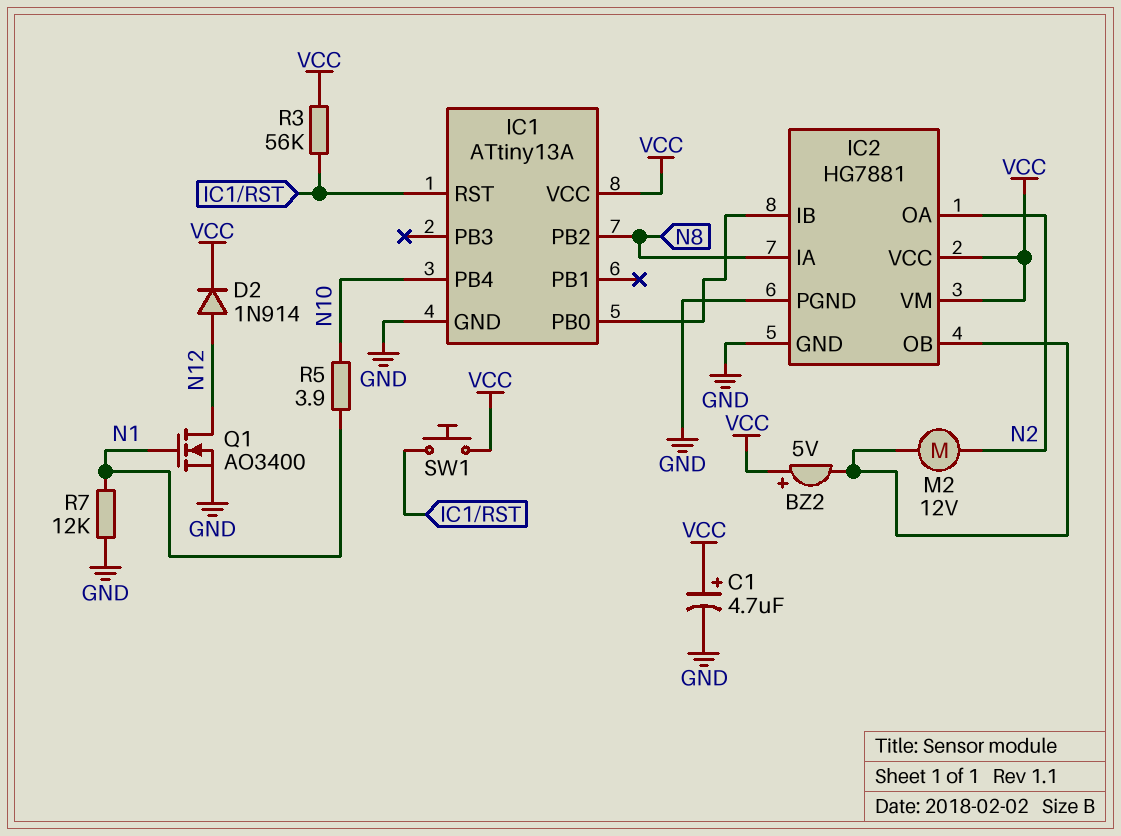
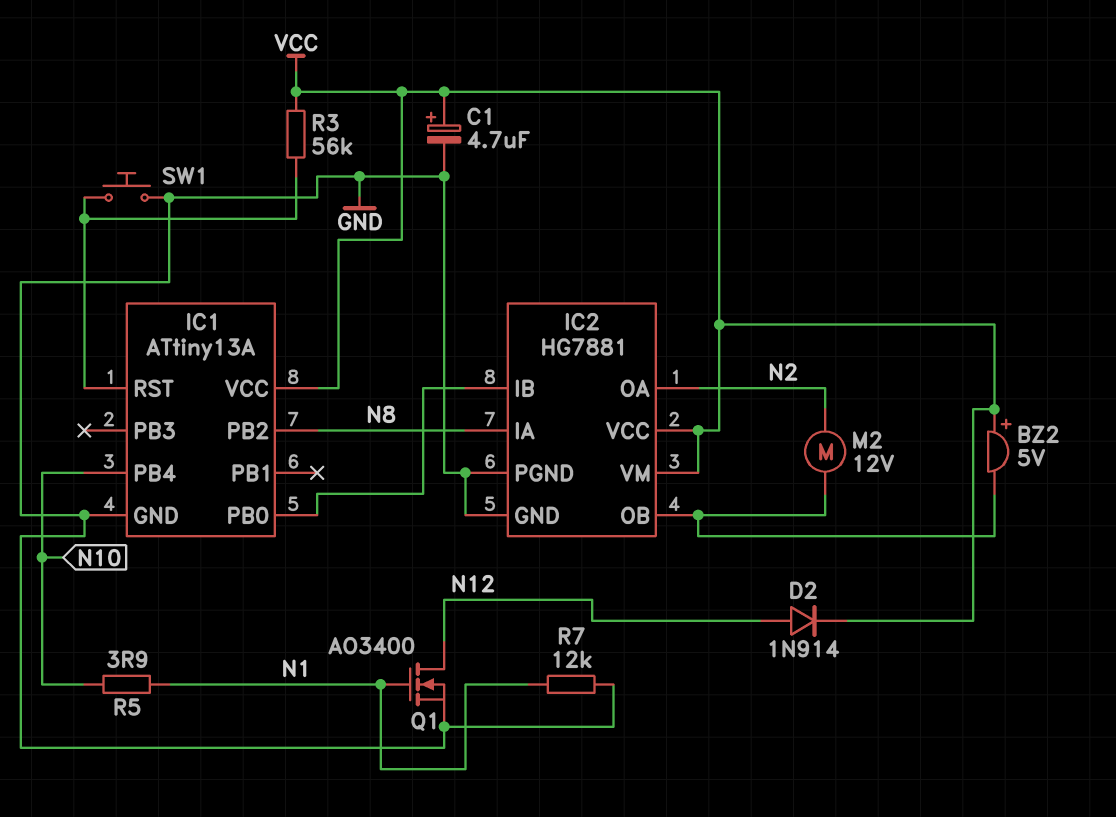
SW1: button (IC1/RST, VCC) -> button (GND, IC1/RST)

